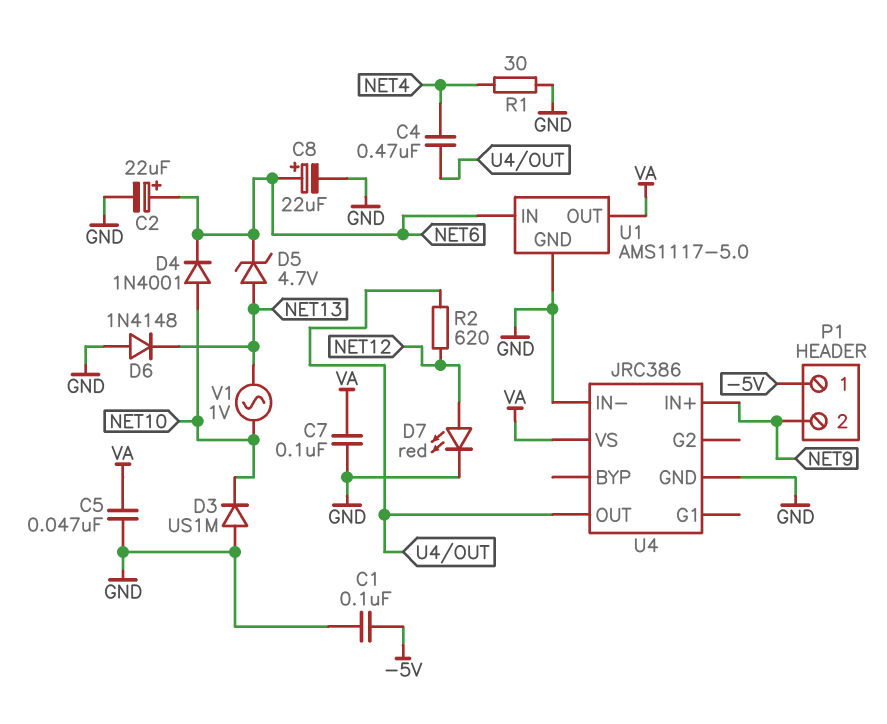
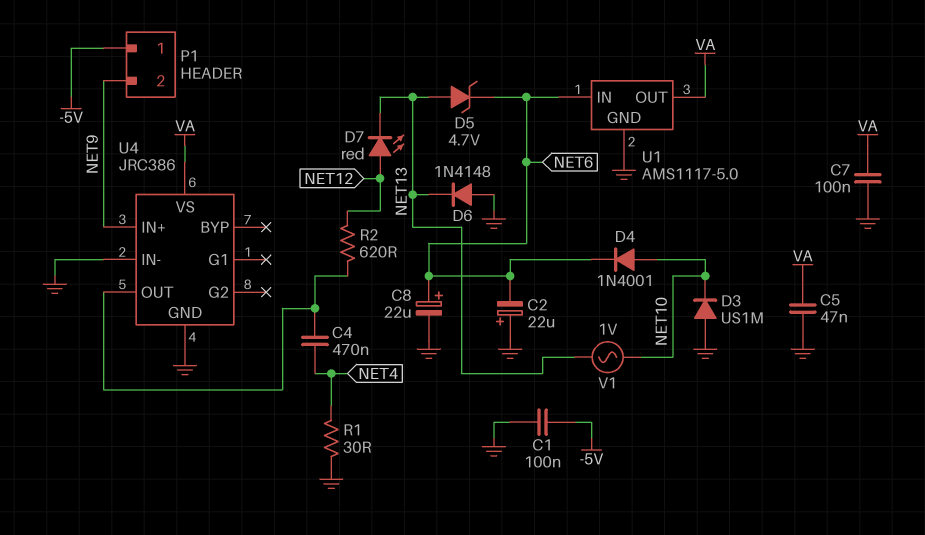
C2: 22uF (plus NET6, minus GND) -> 22uF (plus GND, minus NET6)
D7: LED red (A NET12, K GND) -> LED red (A NET12, K NET13)

